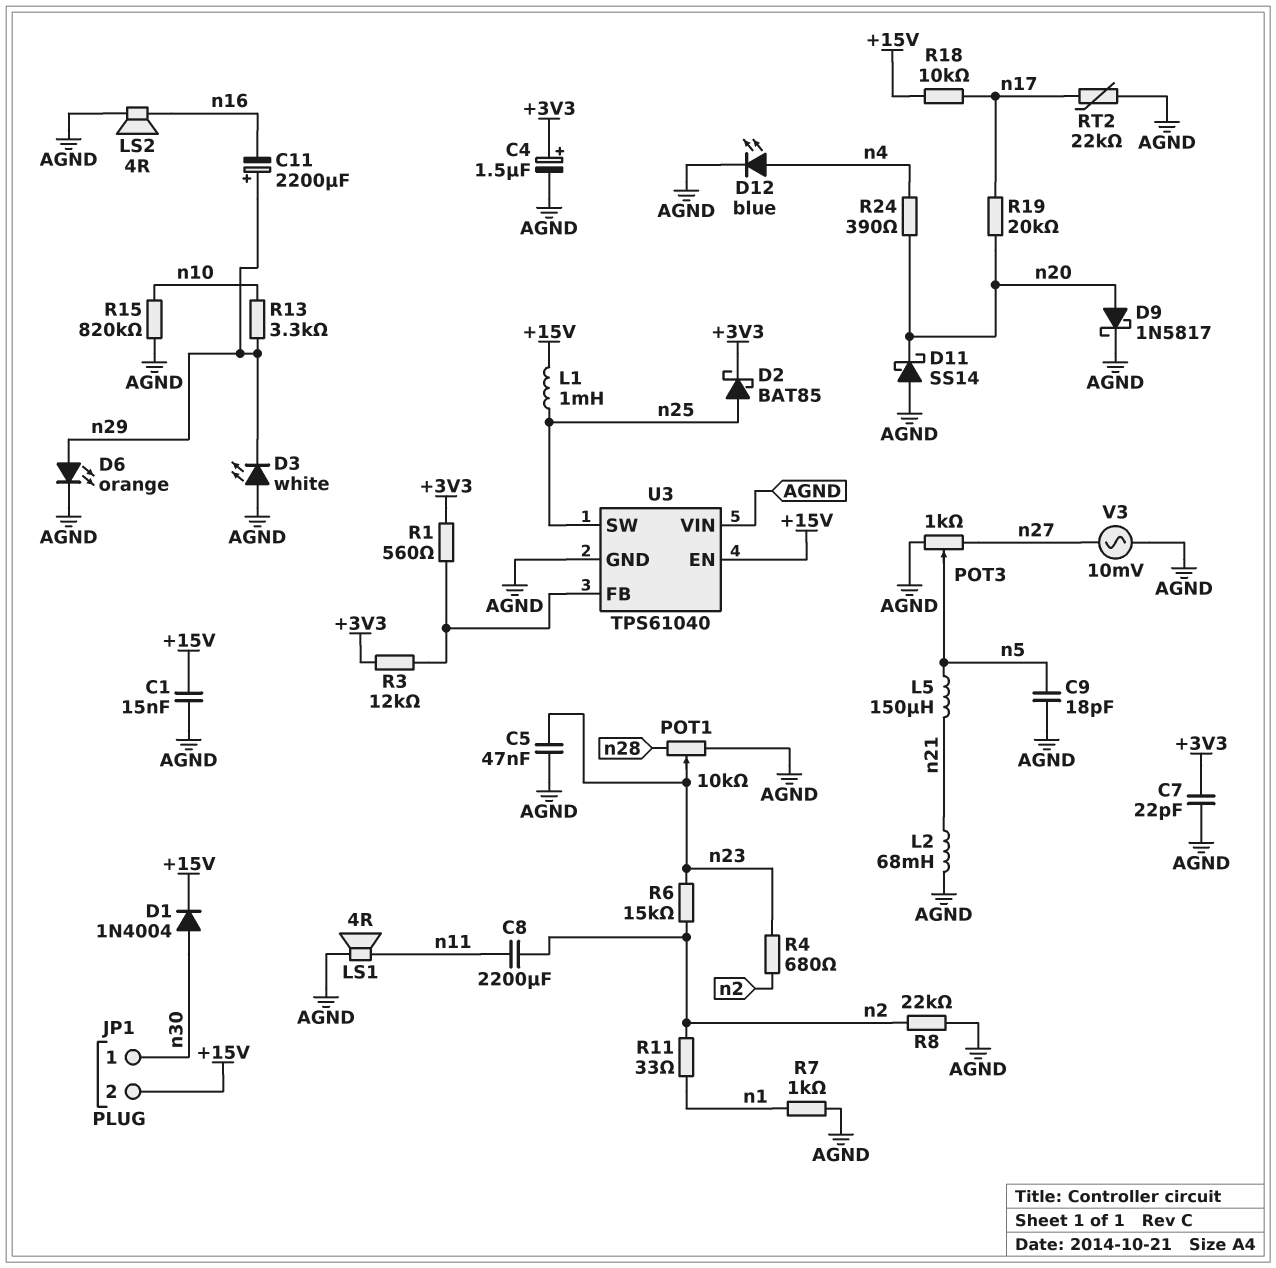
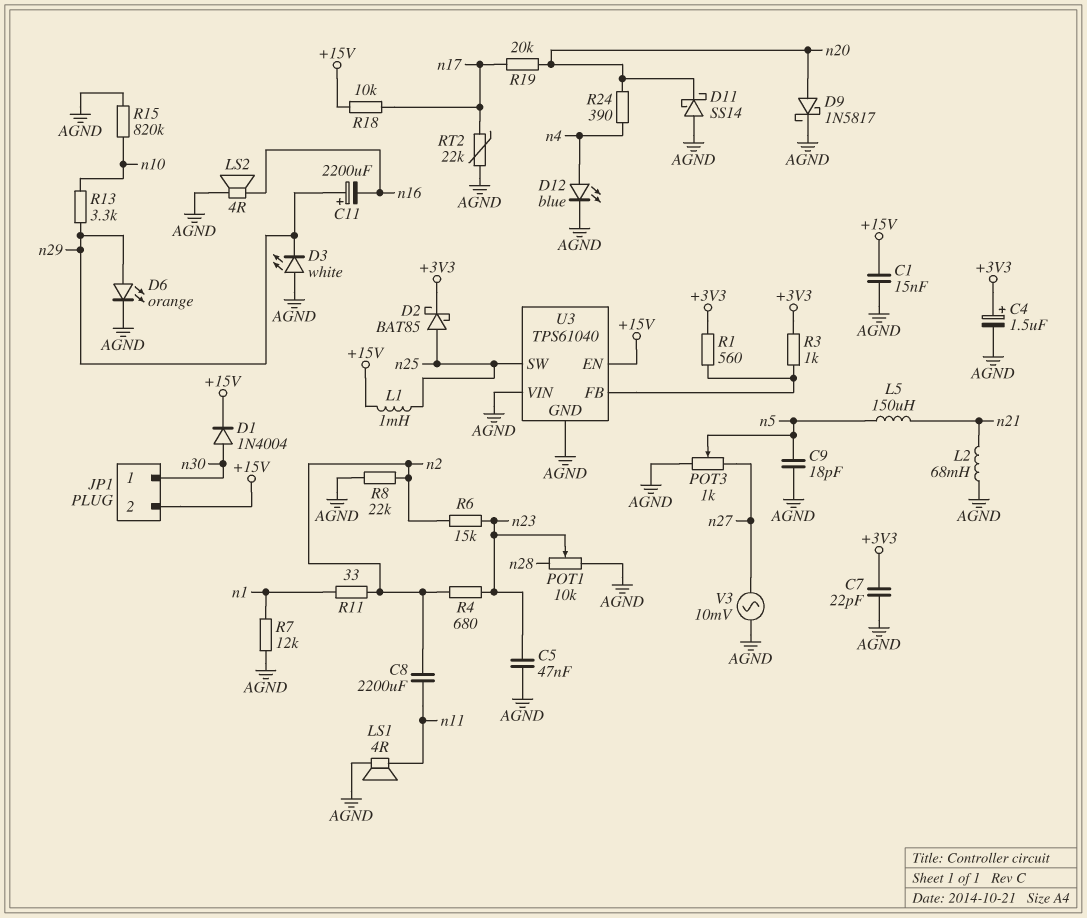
R3: 12k (+3V3, U3/FB) -> 1k (+3V3, U3/FB)
R7: 1k (AGND, n1) -> 12k (AGND, n1)

